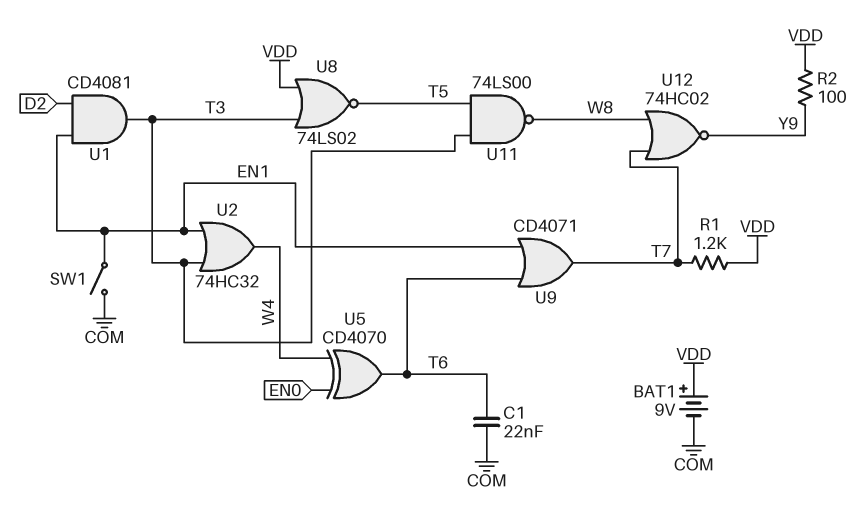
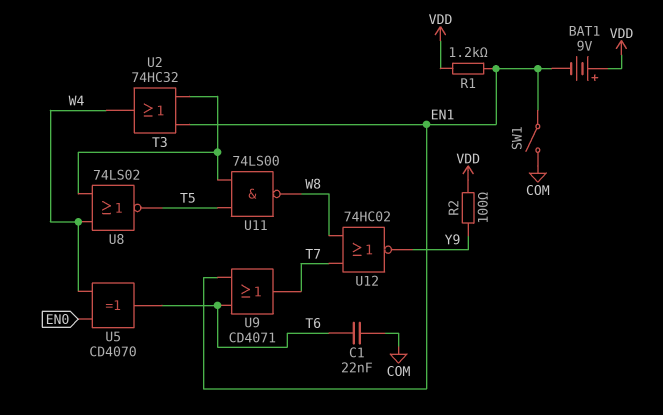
BAT1: 9V (plus VDD, minus COM) -> 9V (plus VDD, minus EN1)
R1: 1.2k (T7, VDD) -> 1.2k (EN1, VDD)
U1: AND CD4081 (in D2, in EN1, out T3) -> none
U8: NOR 74LS02 (in T3, in VDD, out T5) -> NOR 74LS02 (in T3, in W4, out T5)

